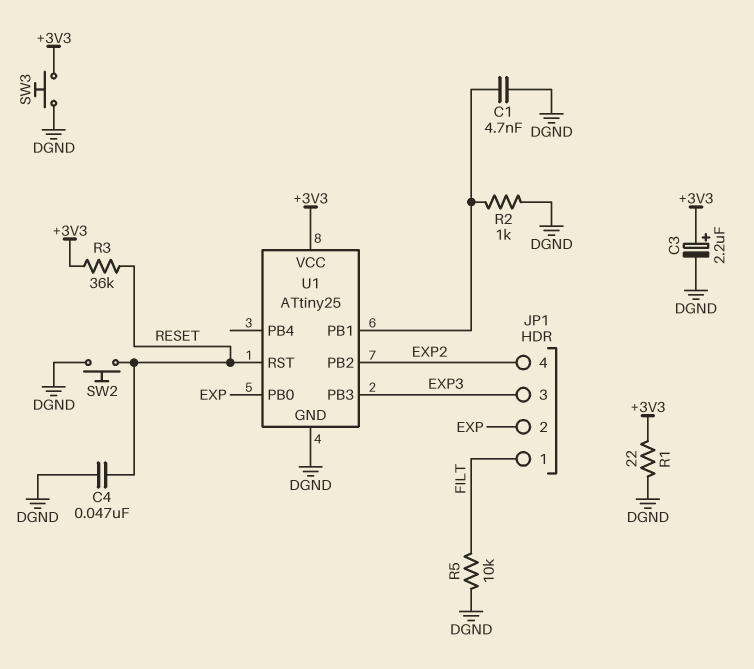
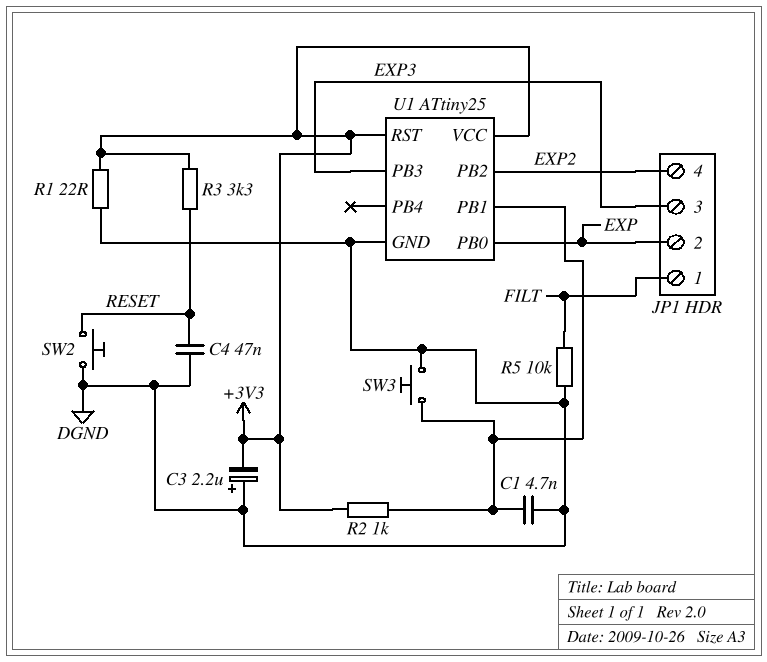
C3: 2.2uF (plus +3V3, minus DGND) -> 2.2uF (plus DGND, minus +3V3)
R2: 1k (DGND, U1/PB1) -> 1k (+3V3, U1/PB1)
R3: 36k (+3V3, RESET) -> 3.3k (+3V3, RESET)
SW3: button (+3V3, DGND) -> button (DGND, U1/PB1)
U1 pin RST: RESET -> +3V3

